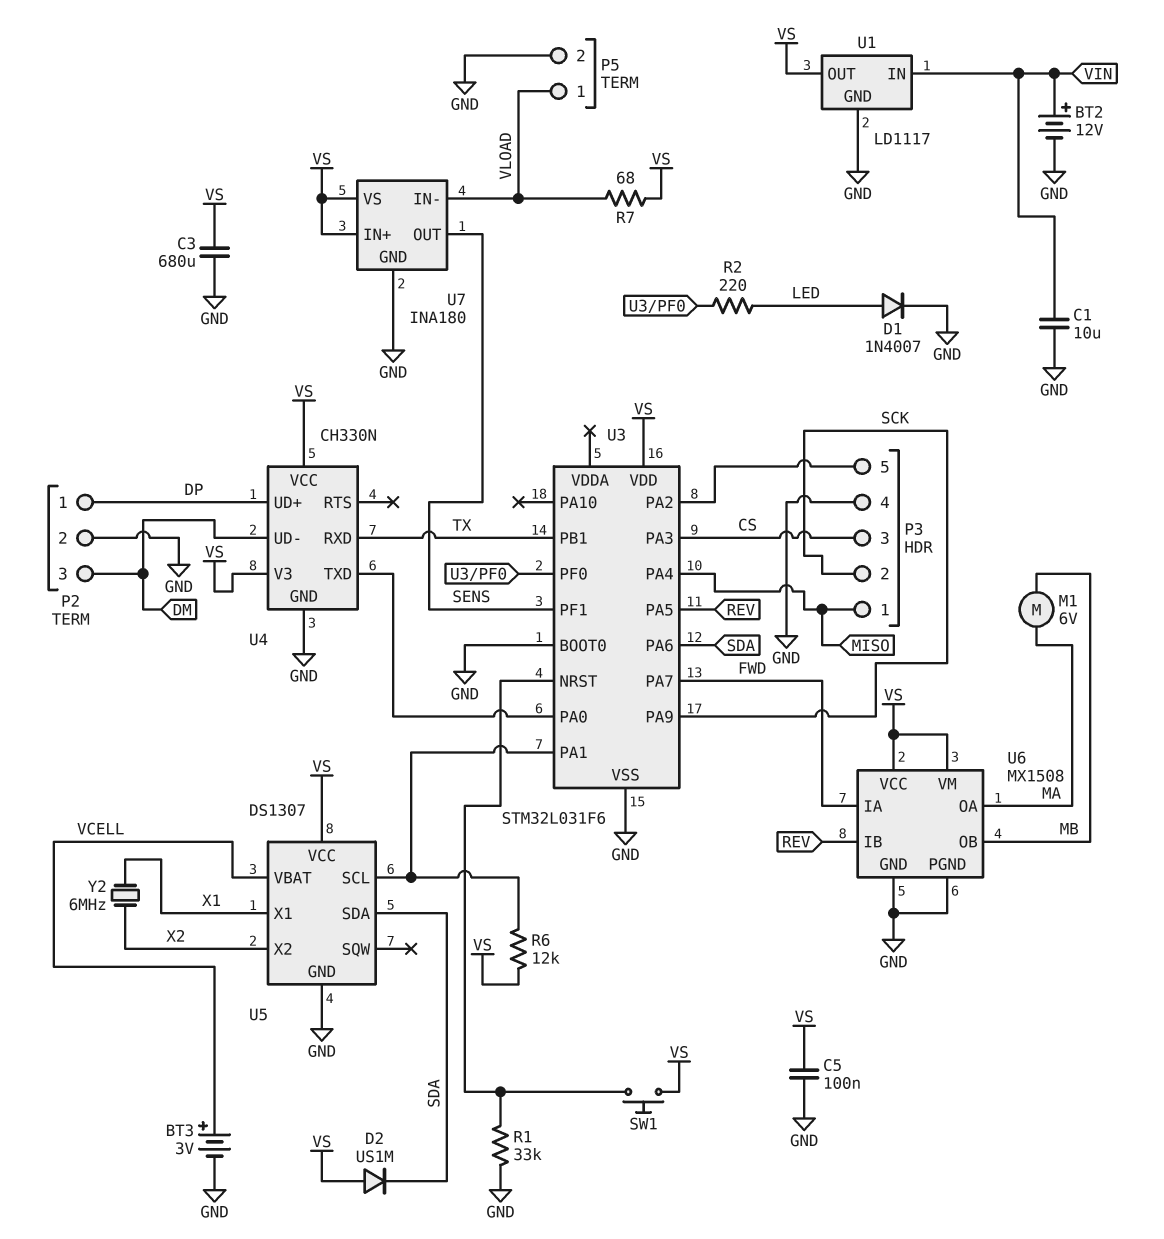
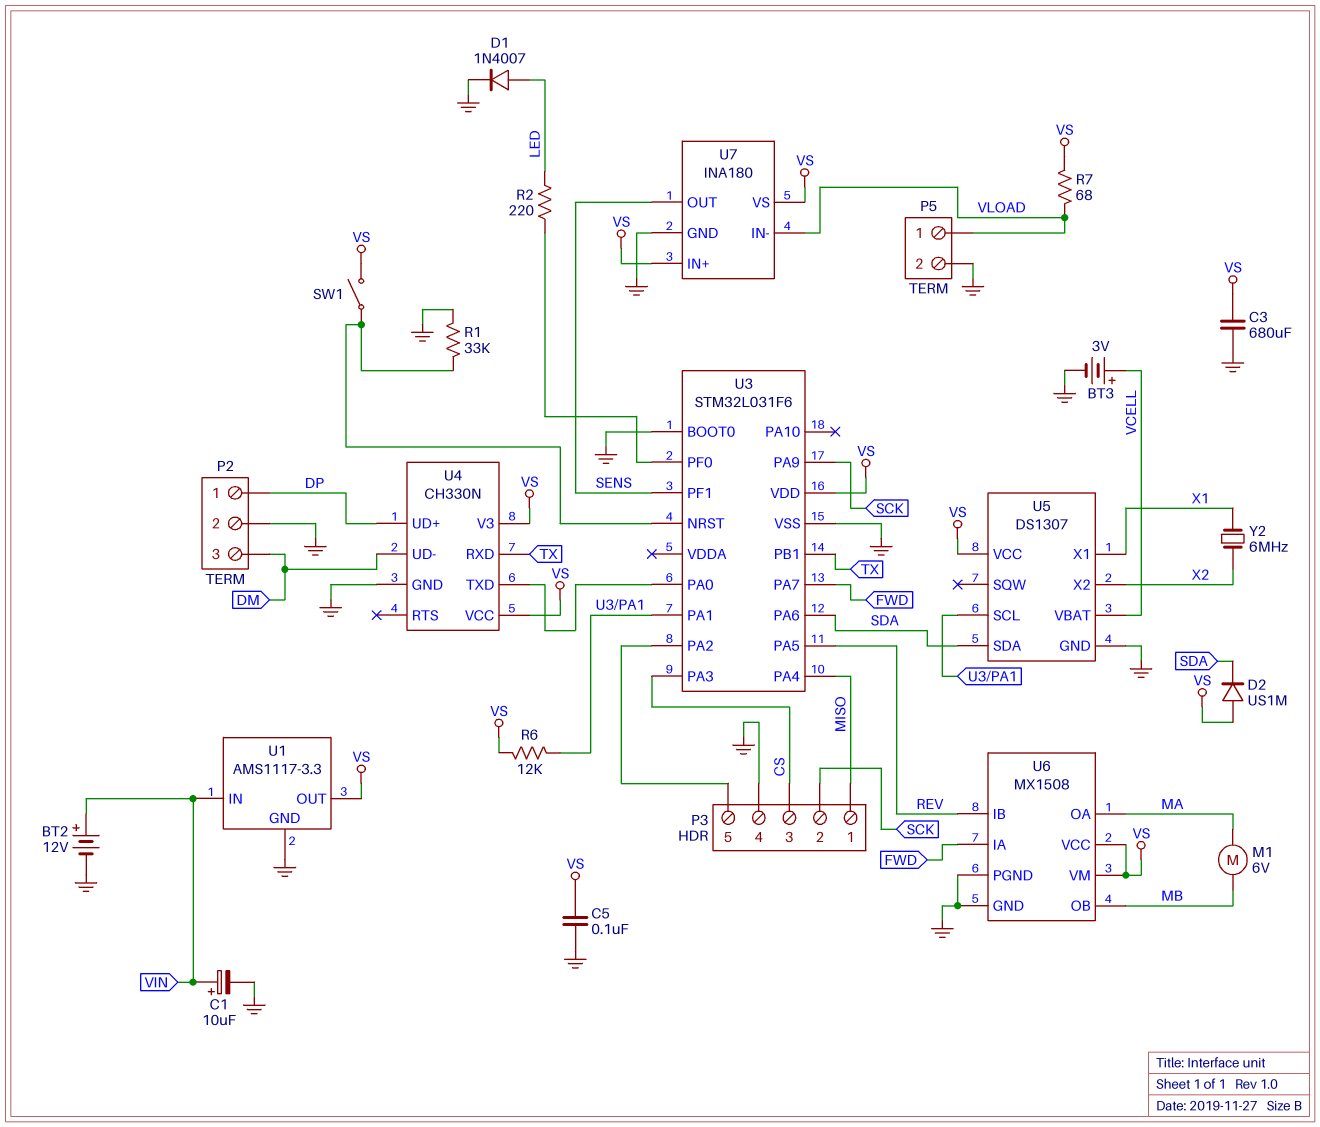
C1: 10uF (GND, VIN) -> 10uF (plus VIN, minus GND)
SW1: button (U3/NRST, VS) -> switch (U3/NRST, VS)
U1: LD1117 -> AMS1117-3.3

